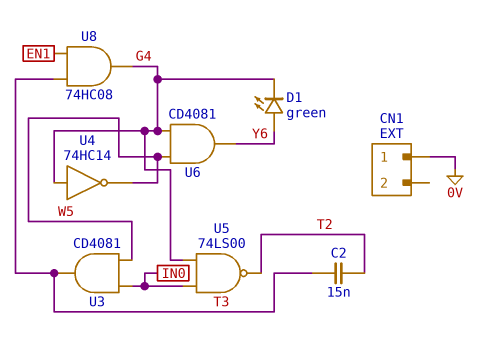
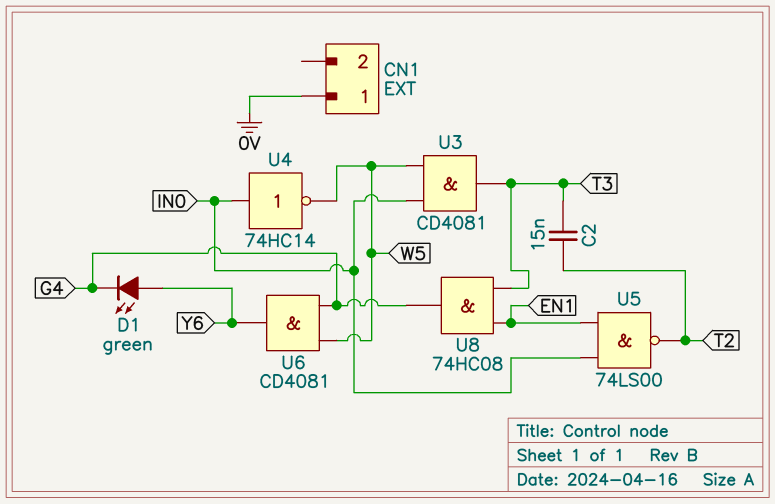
U4: NOT 74HC14 (in G4, out W5) -> NOT 74HC14 (in IN0, out W5)
U5: NAND 74LS00 (in G4, in IN0, out T2) -> NAND 74LS00 (in EN1, in IN0, out T2)

